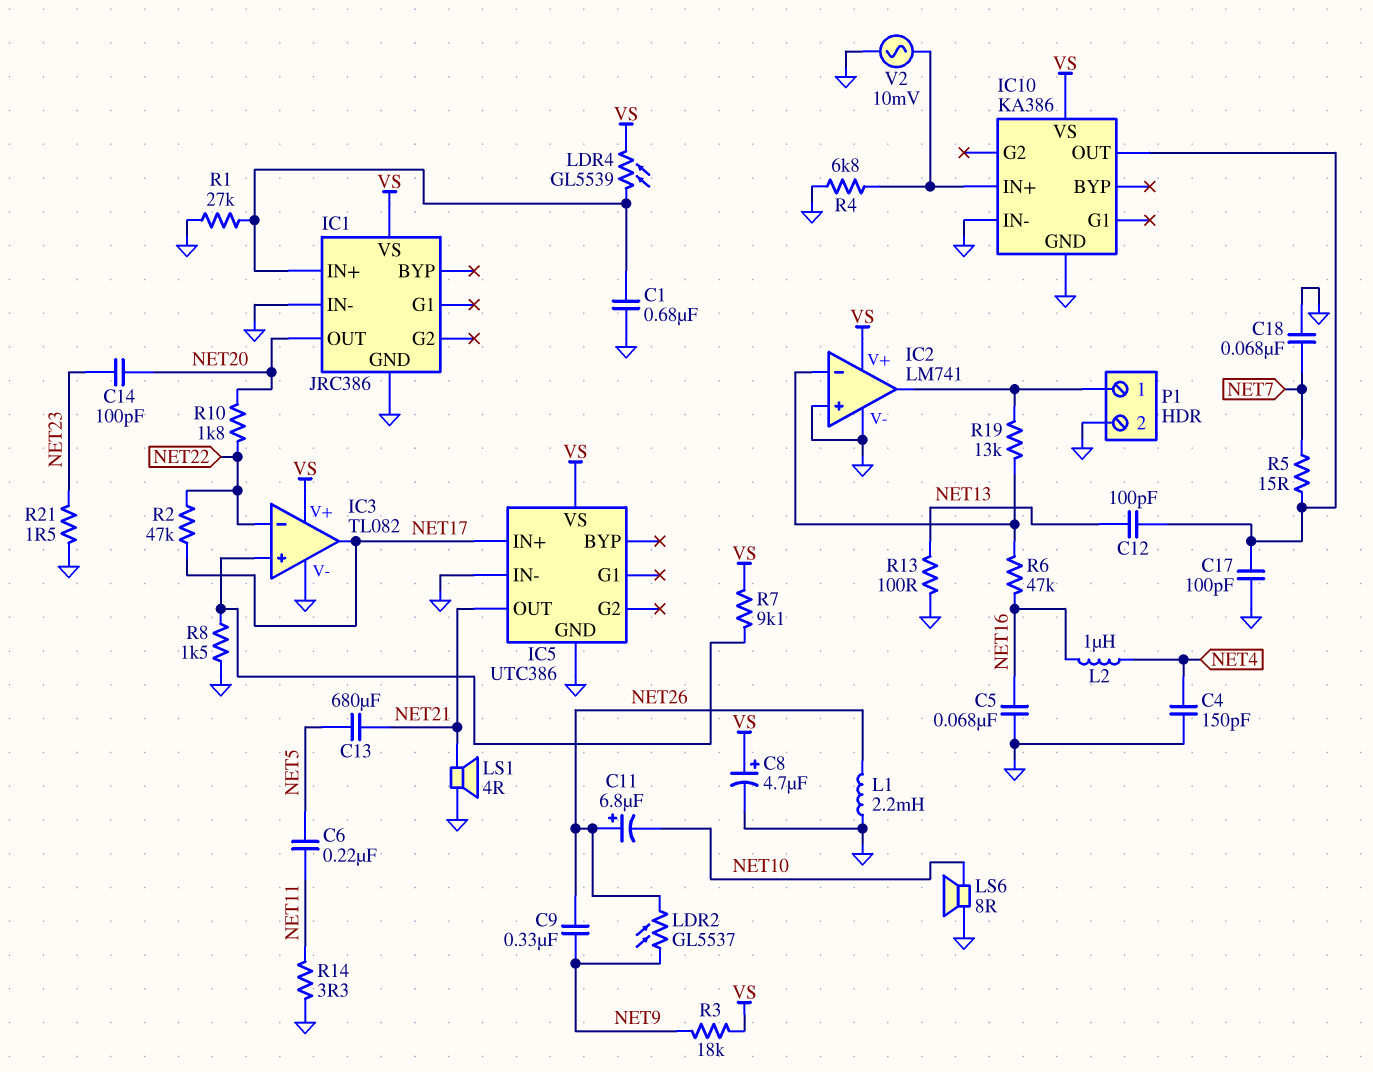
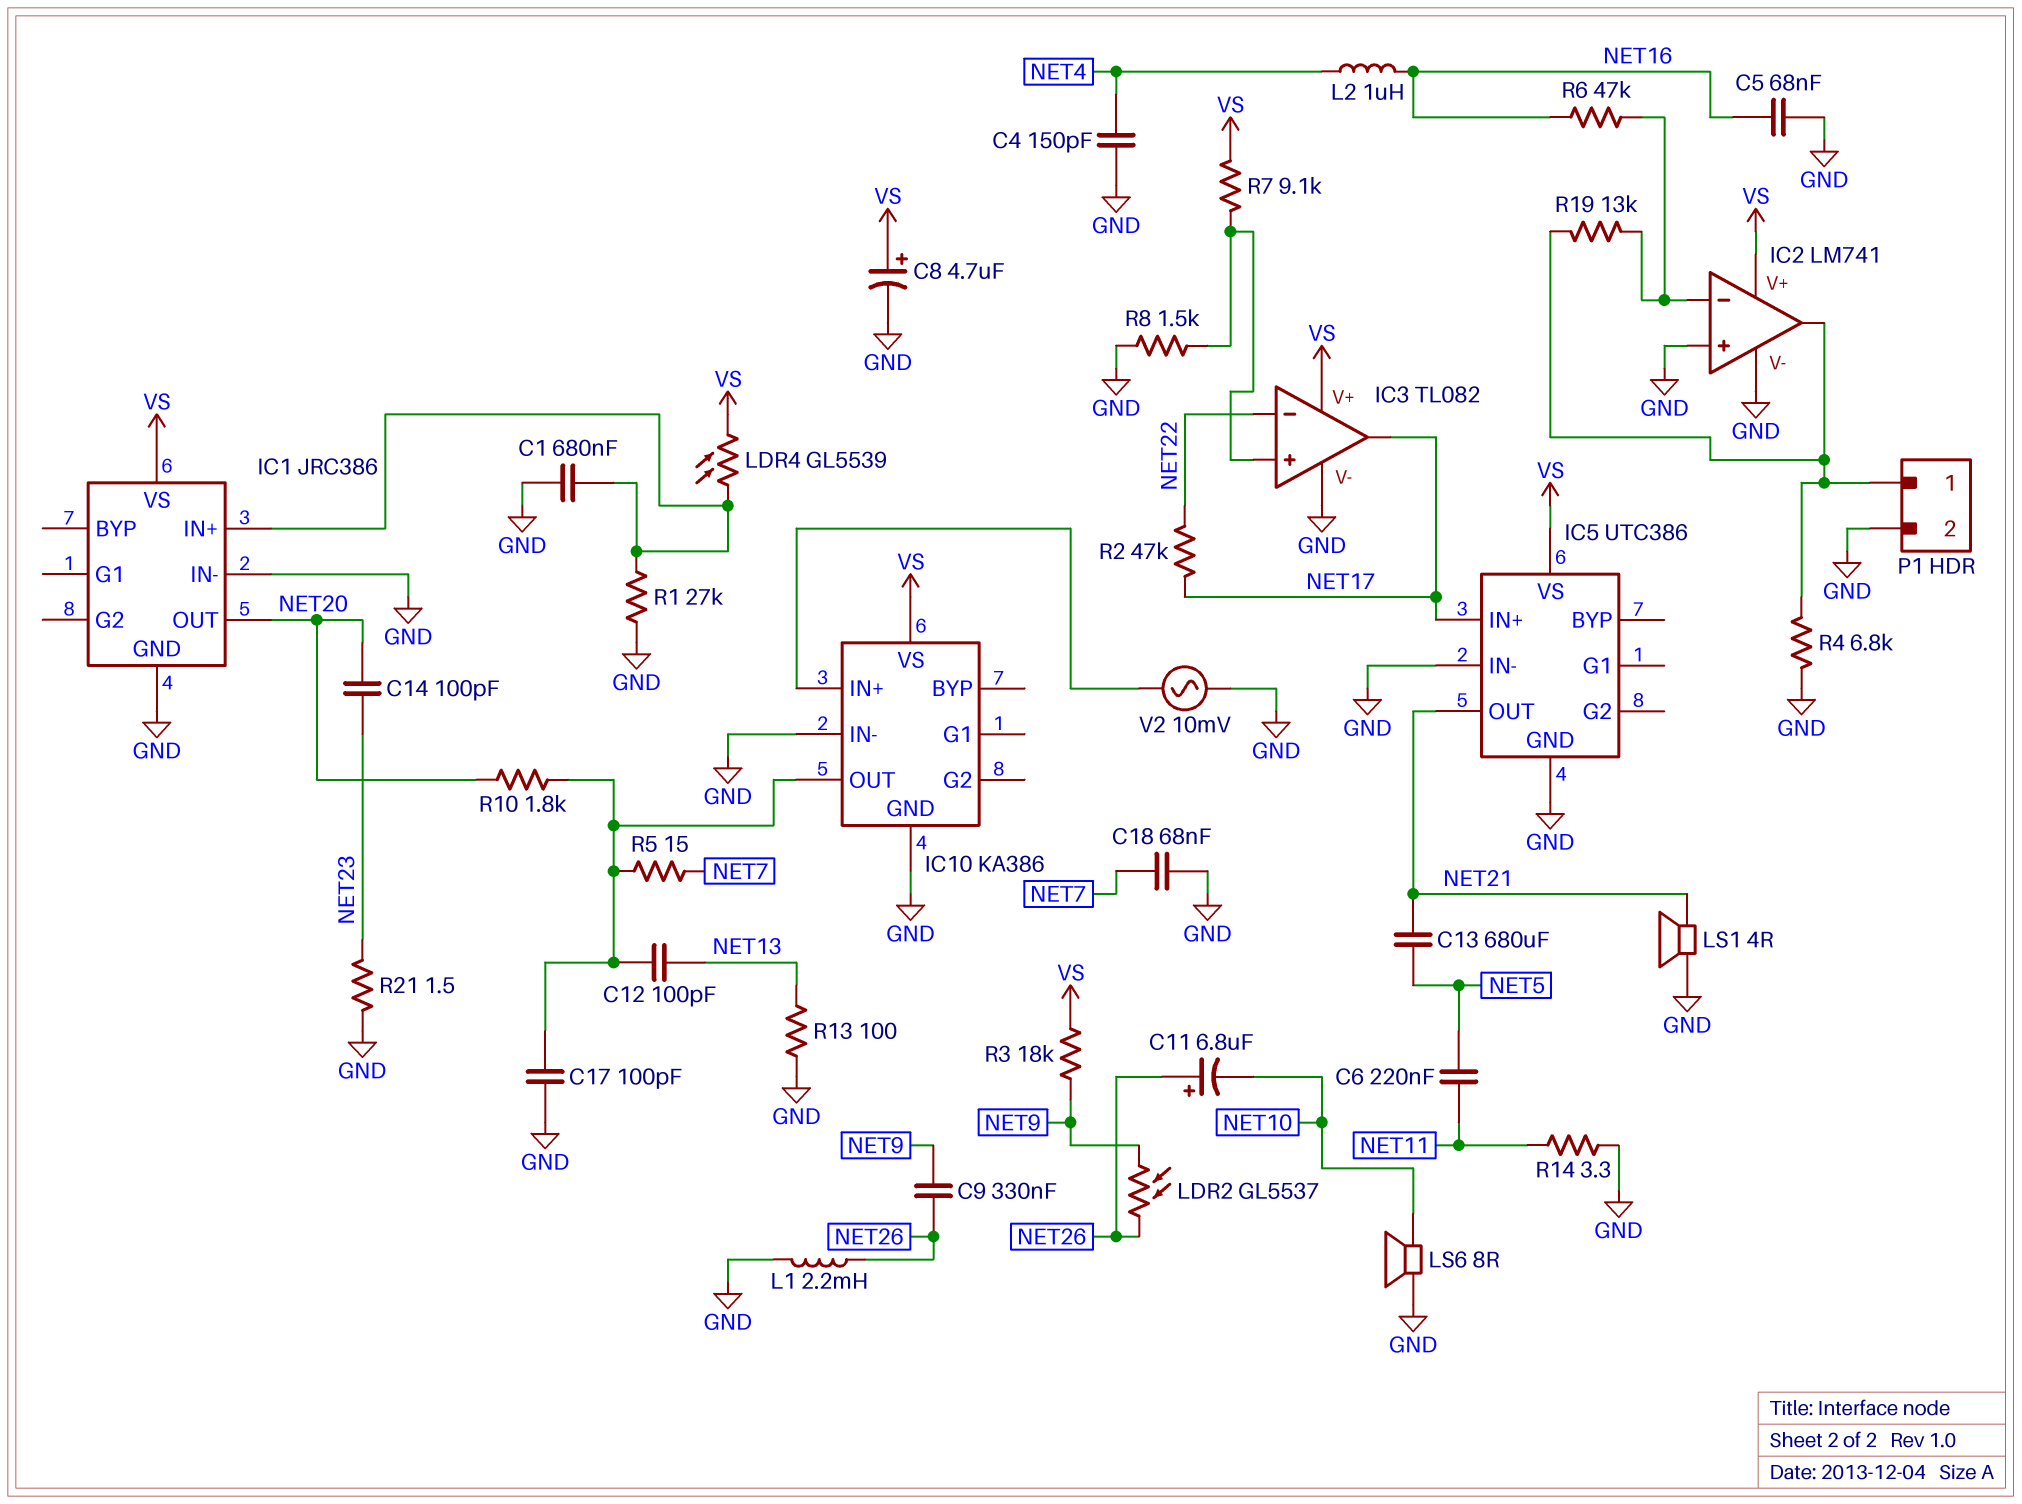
R4: 6.8k (GND, IC10/IN+) -> 6.8k (GND, IC2/out)
R10: 1.8k (NET20, NET22) -> 1.8k (IC10/OUT, NET20)

